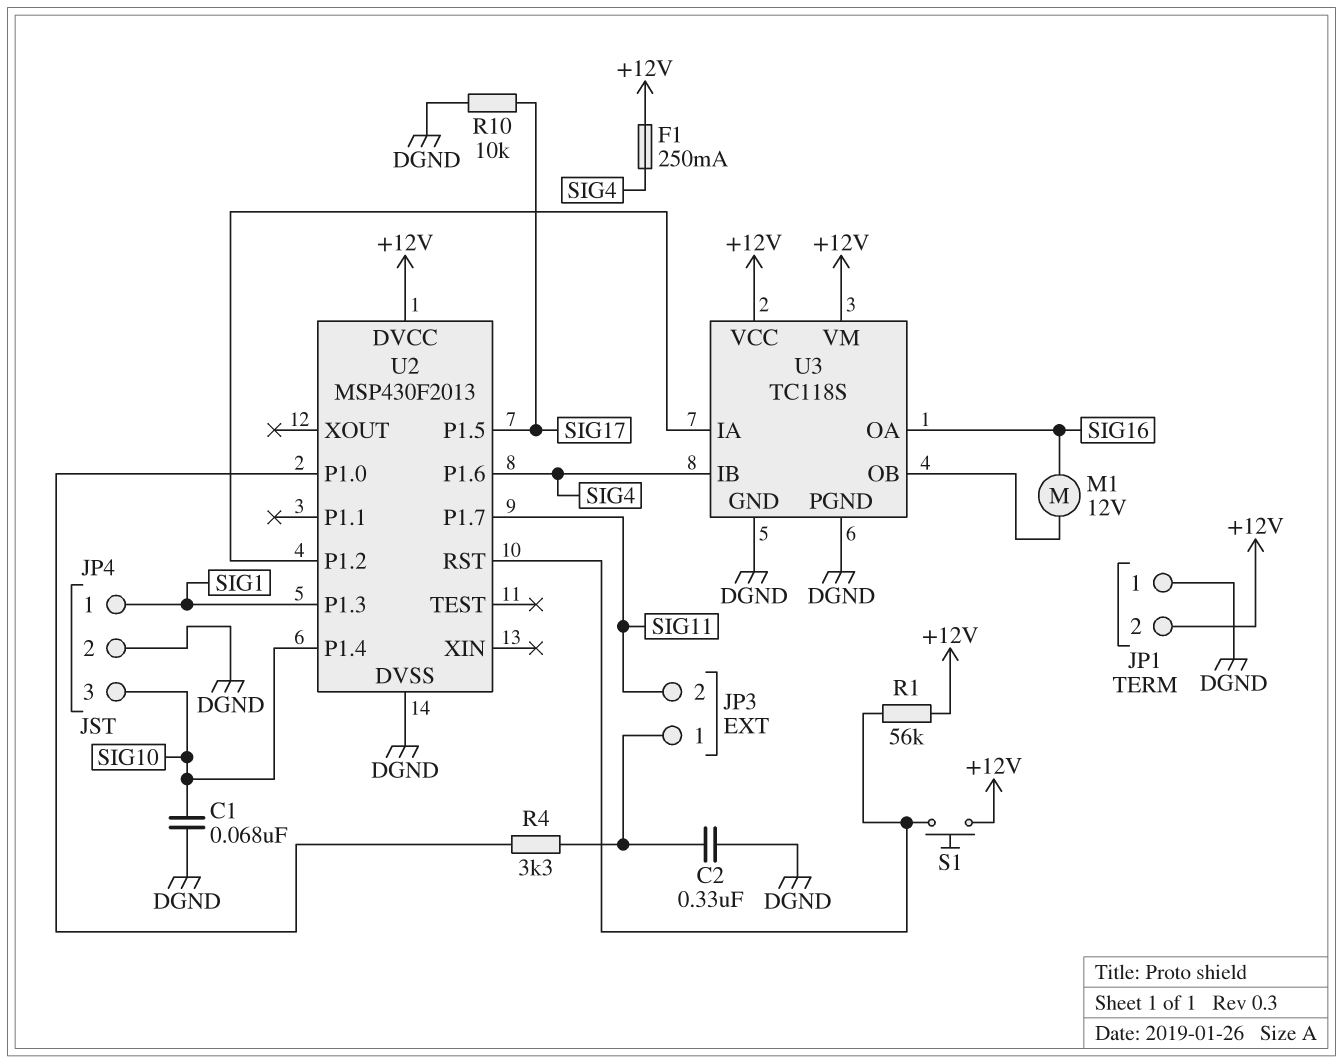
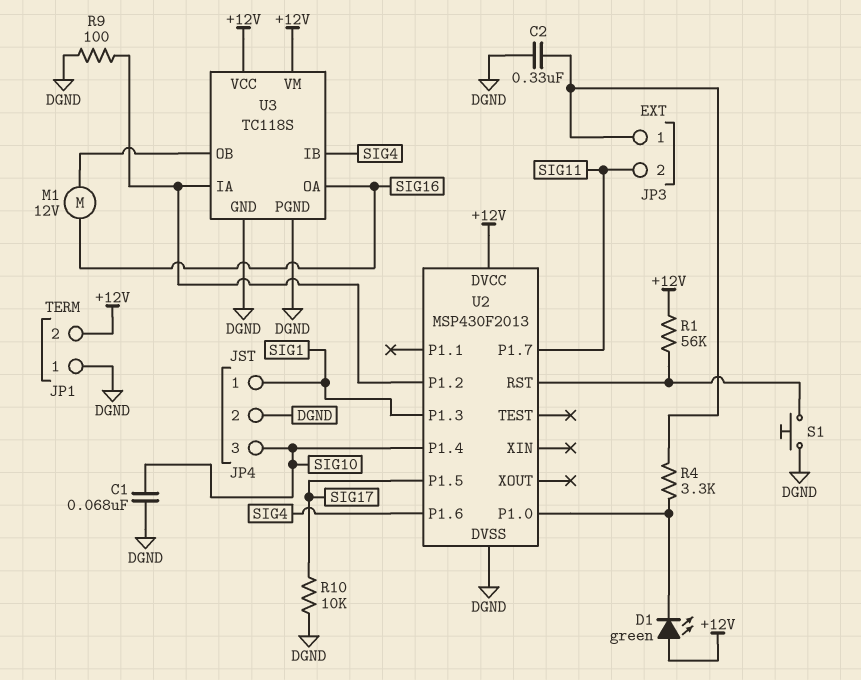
D1: none -> LED green (A +12V, K U2/P1.0)
F1: 250mA (+12V, SIG4) -> none
R9: none -> 100 (DGND, U2/P1.2)
S1: button (+12V, U2/RST) -> button (DGND, U2/RST)

